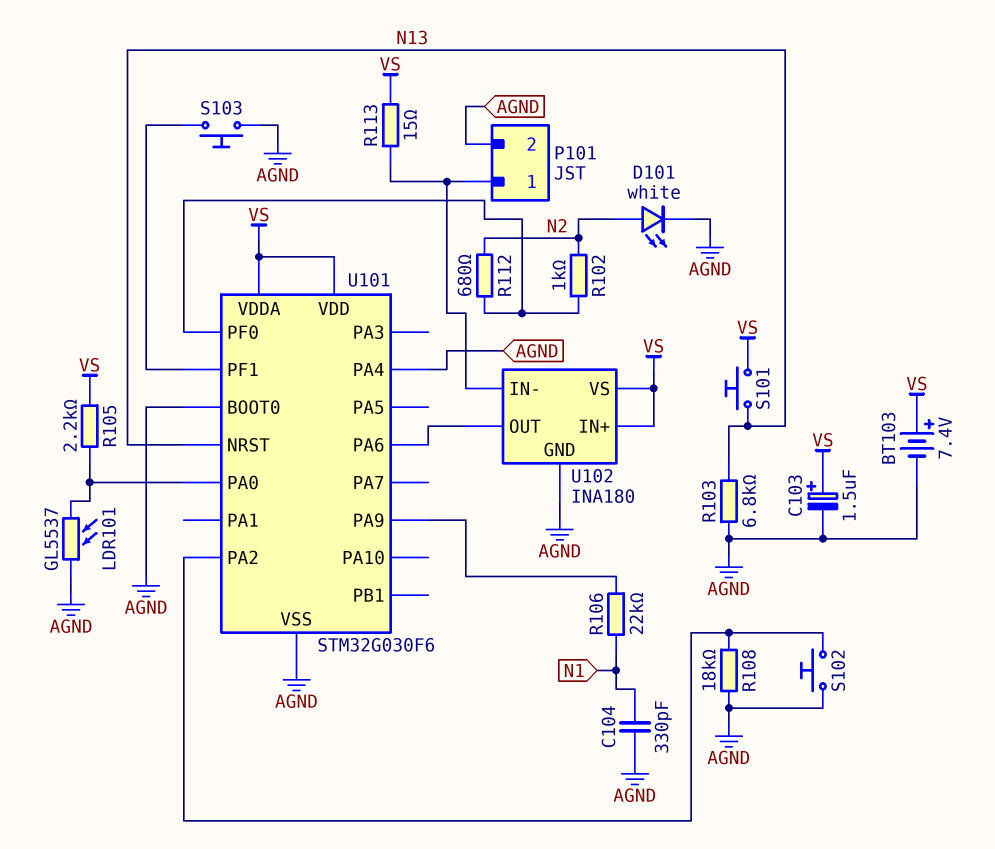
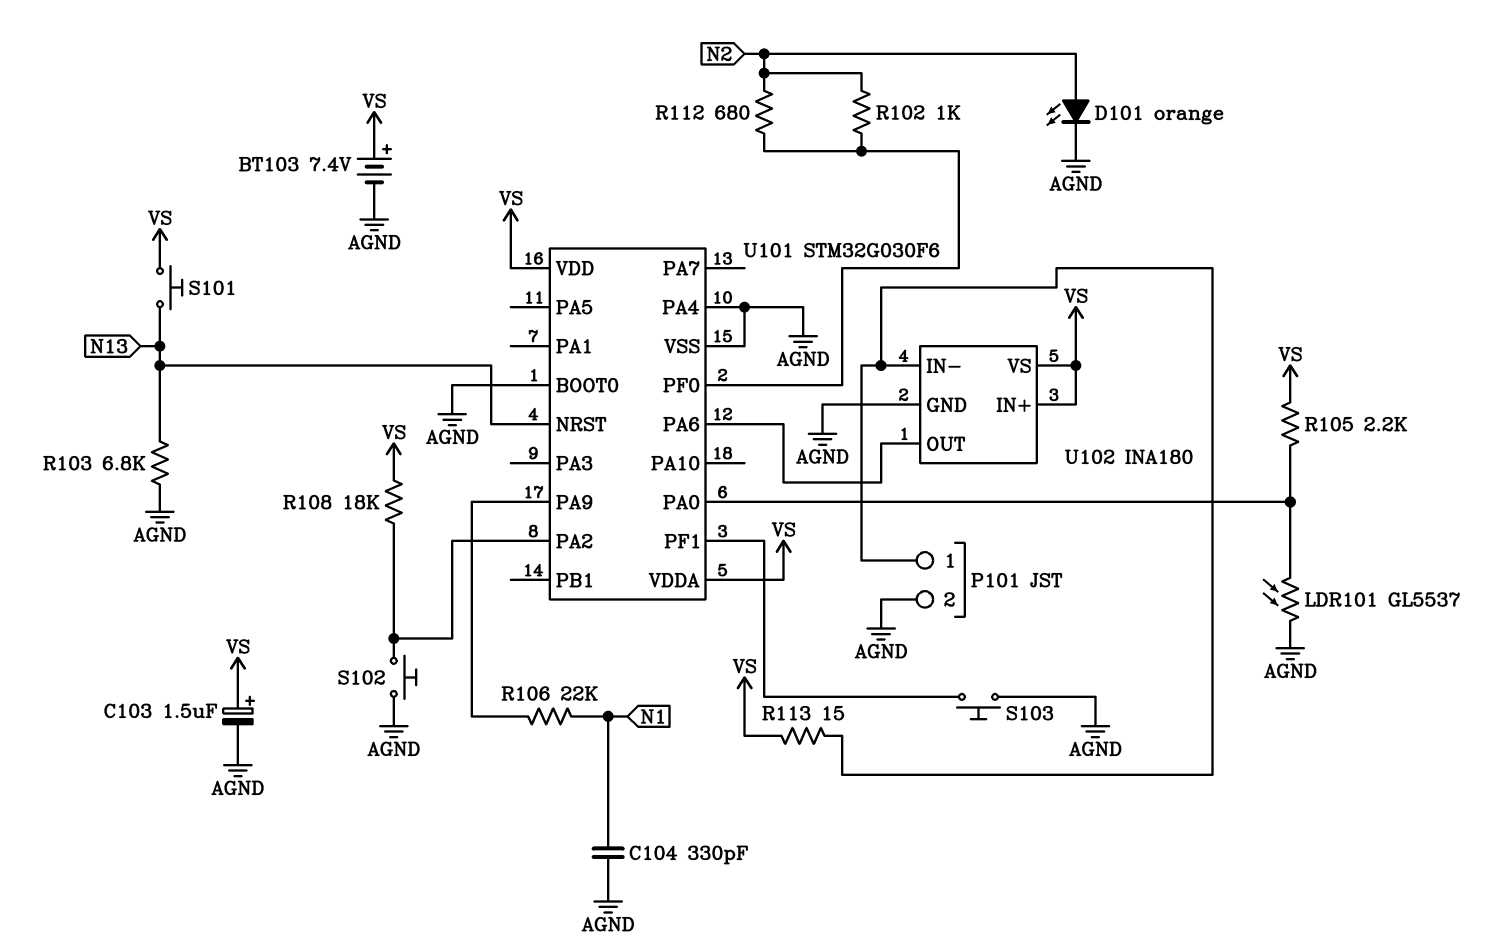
D101: LED white (A N2, K AGND) -> LED orange (A N2, K AGND)
R108: 18k (AGND, U101/PA2) -> 18k (U101/PA2, VS)

